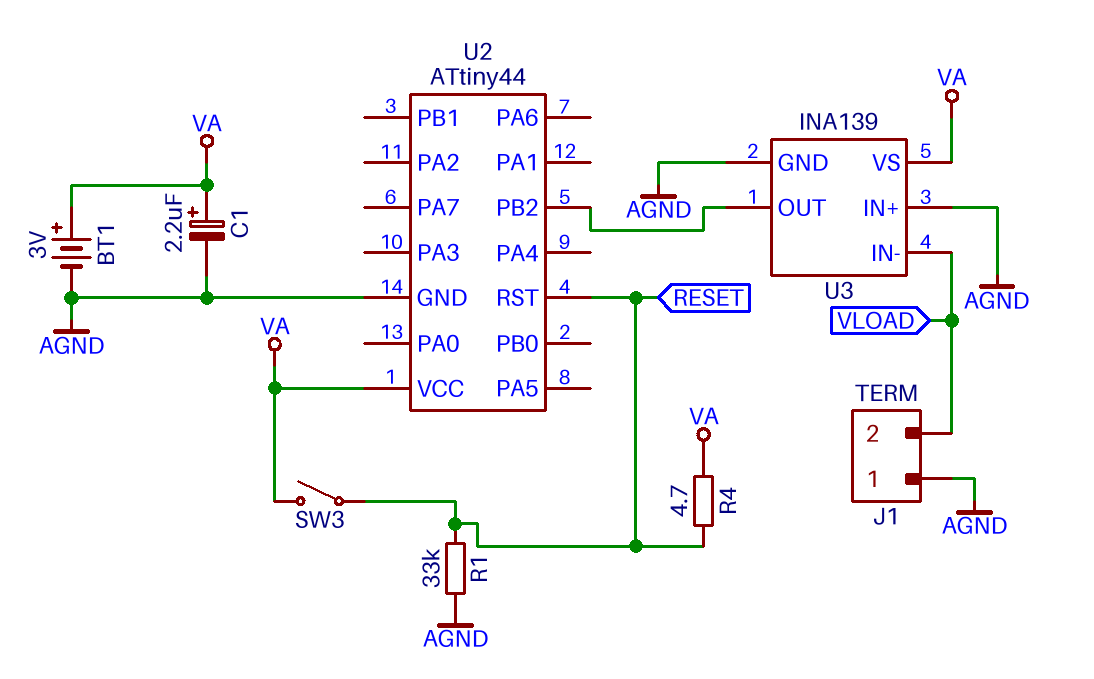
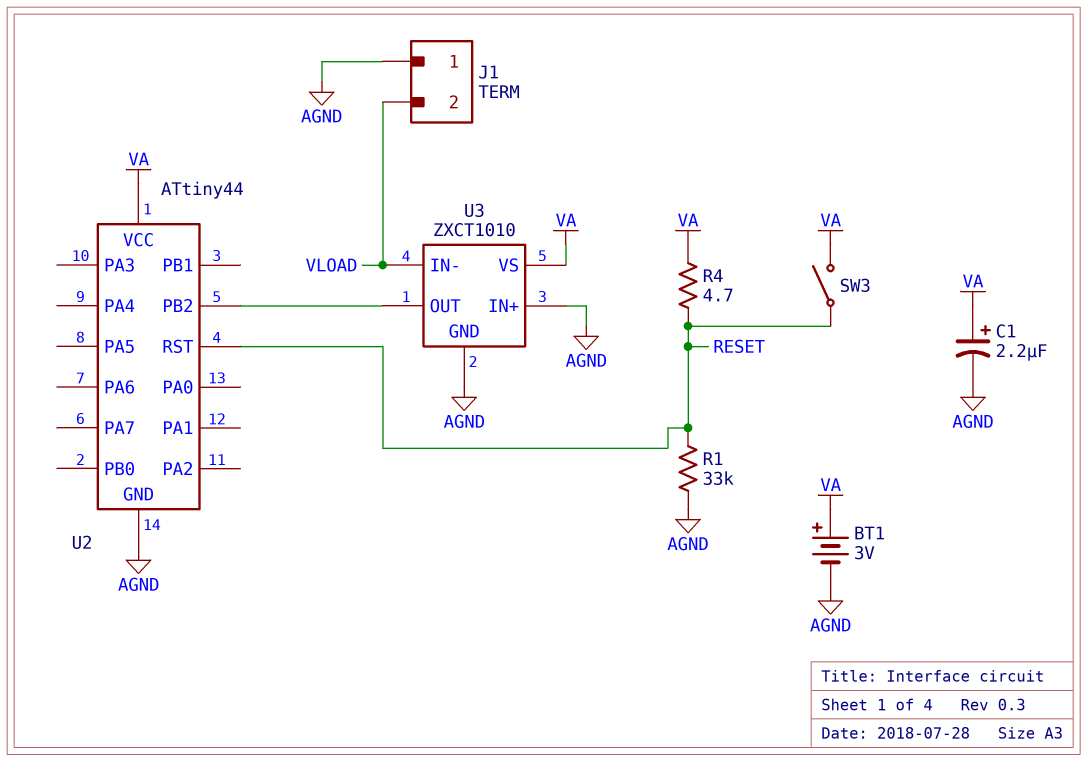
U3: INA139 -> ZXCT1010

